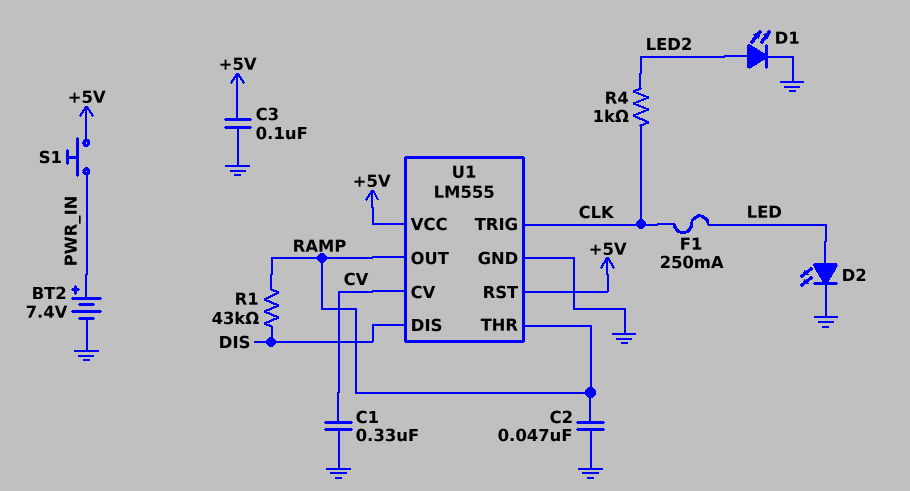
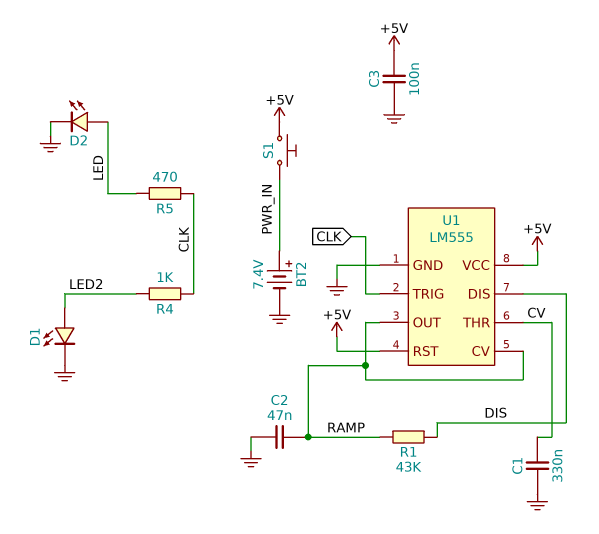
F1: 250mA (CLK, LED) -> none
R5: none -> 470 (CLK, LED)
U1 pin CV: CV -> RAMP
U1 pin THR: RAMP -> CV

